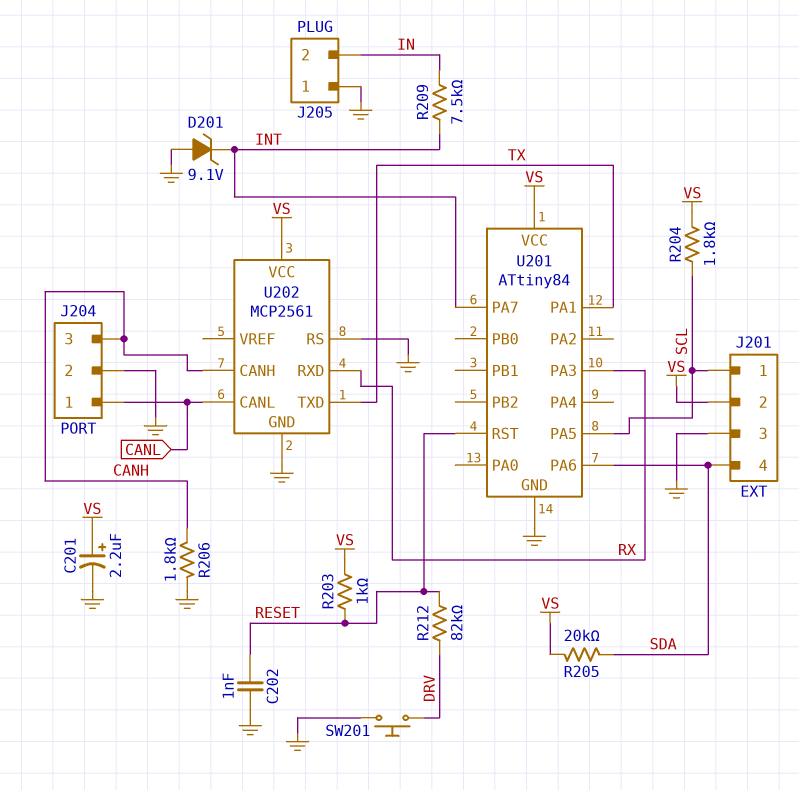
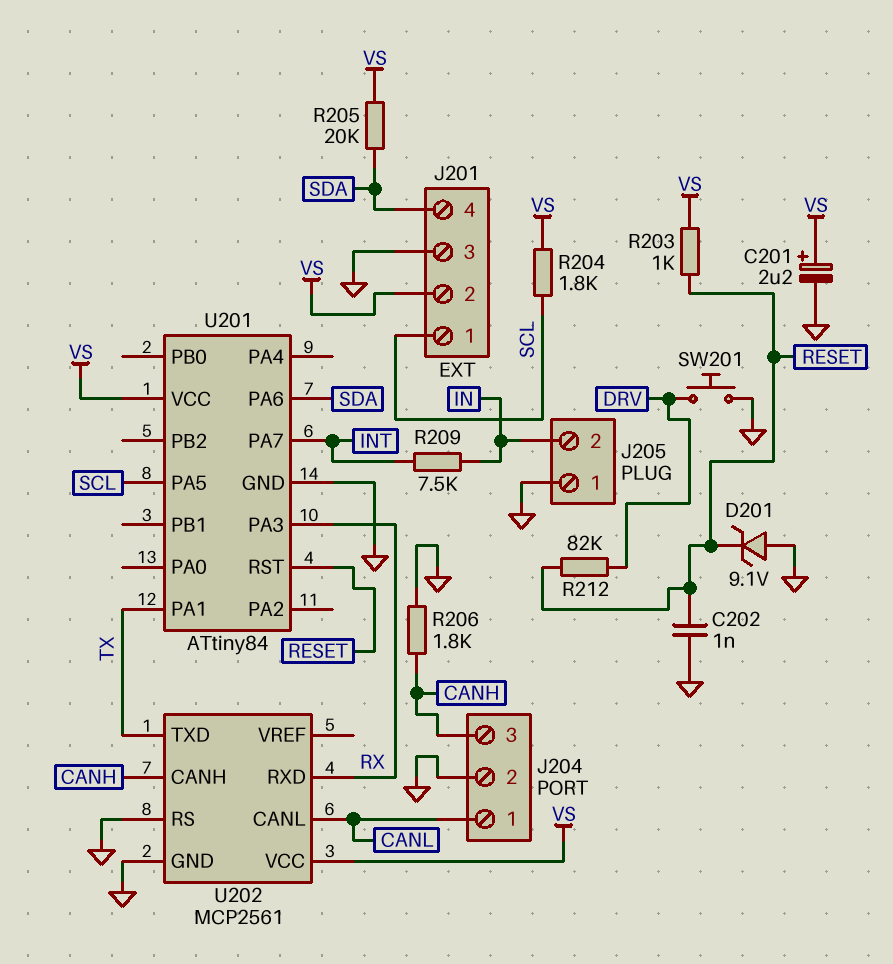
D201: zener 9.1V (A GND, K INT) -> zener 9.1V (A GND, K RESET)

